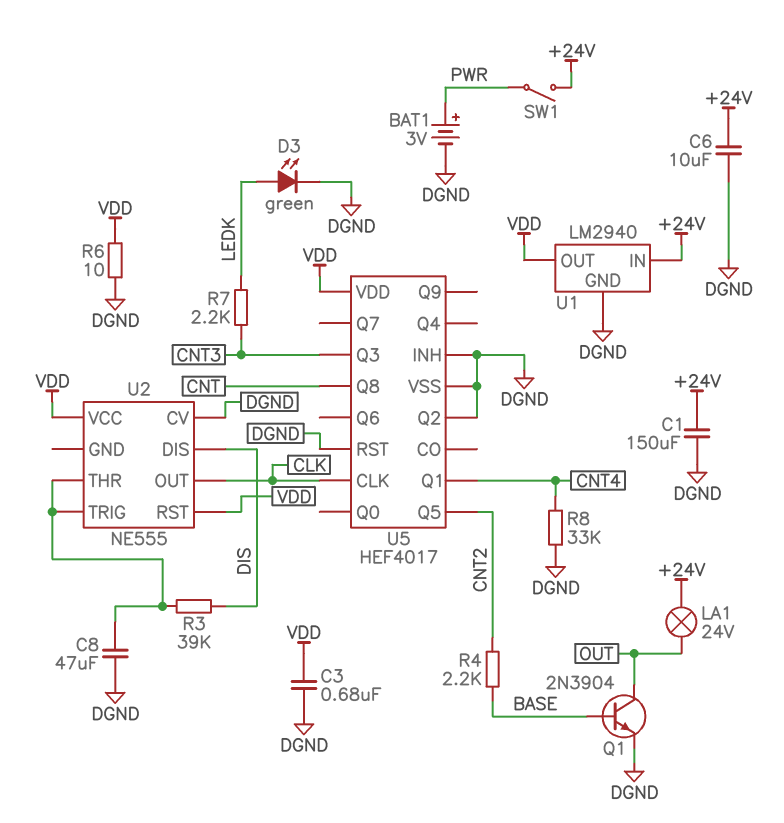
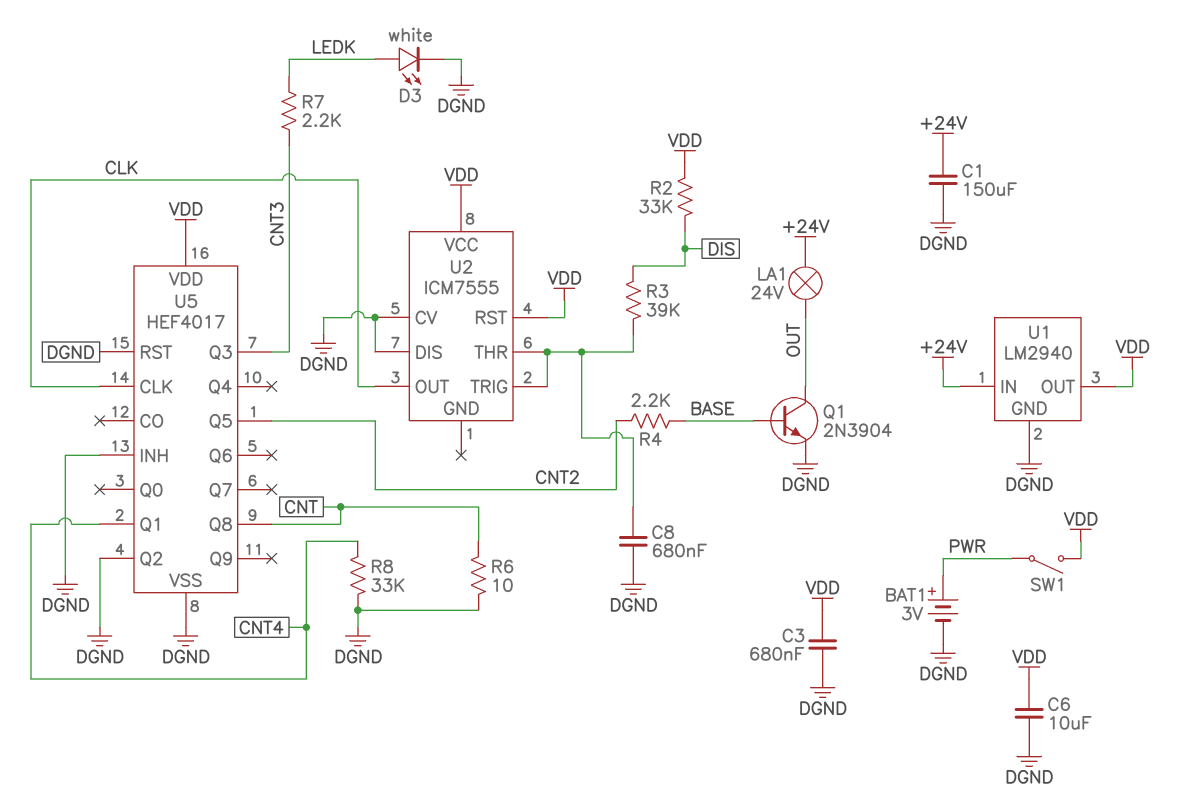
C6: 10uF (+24V, DGND) -> 10uF (DGND, VDD)
C8: 47uF (DGND, U2/THR) -> 680nF (DGND, U2/THR)
D3: LED green (A LEDK, K DGND) -> LED white (A LEDK, K DGND)
R2: none -> 33k (DIS, VDD)
R6: 10 (DGND, VDD) -> 10 (CNT, DGND)
SW1: switch (+24V, PWR) -> switch (PWR, VDD)
U2: NE555 -> ICM7555
U2 pin DIS: DIS -> DGND

